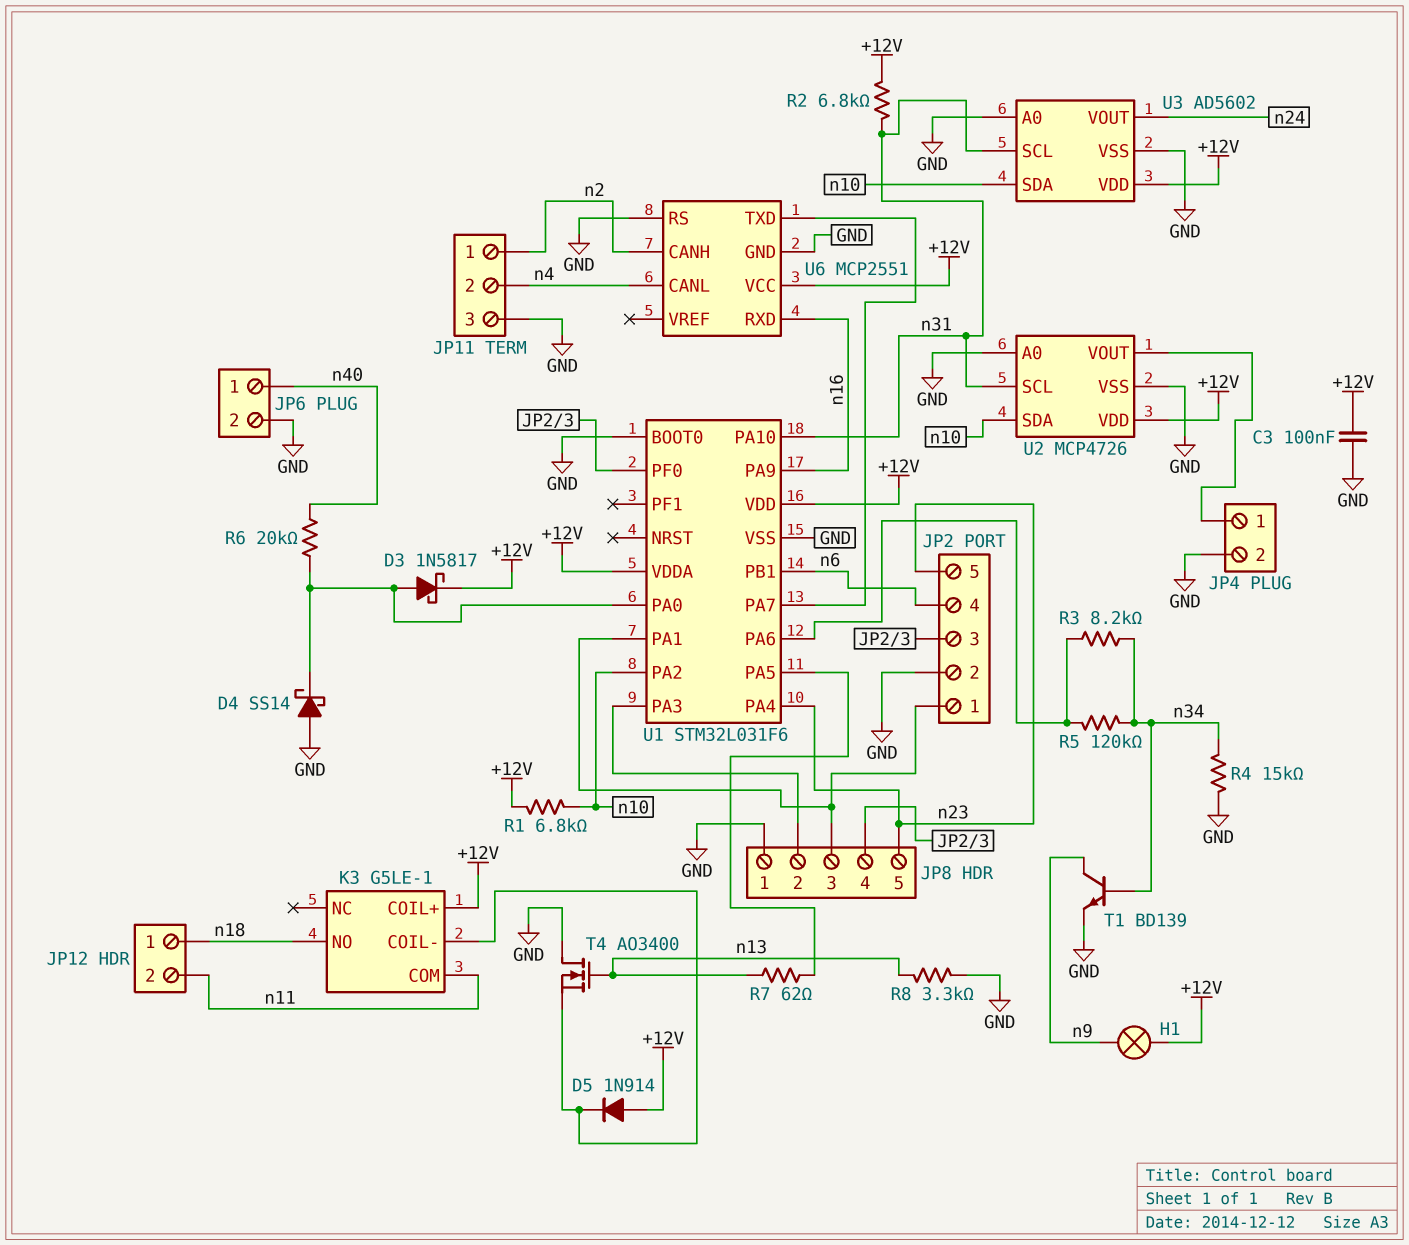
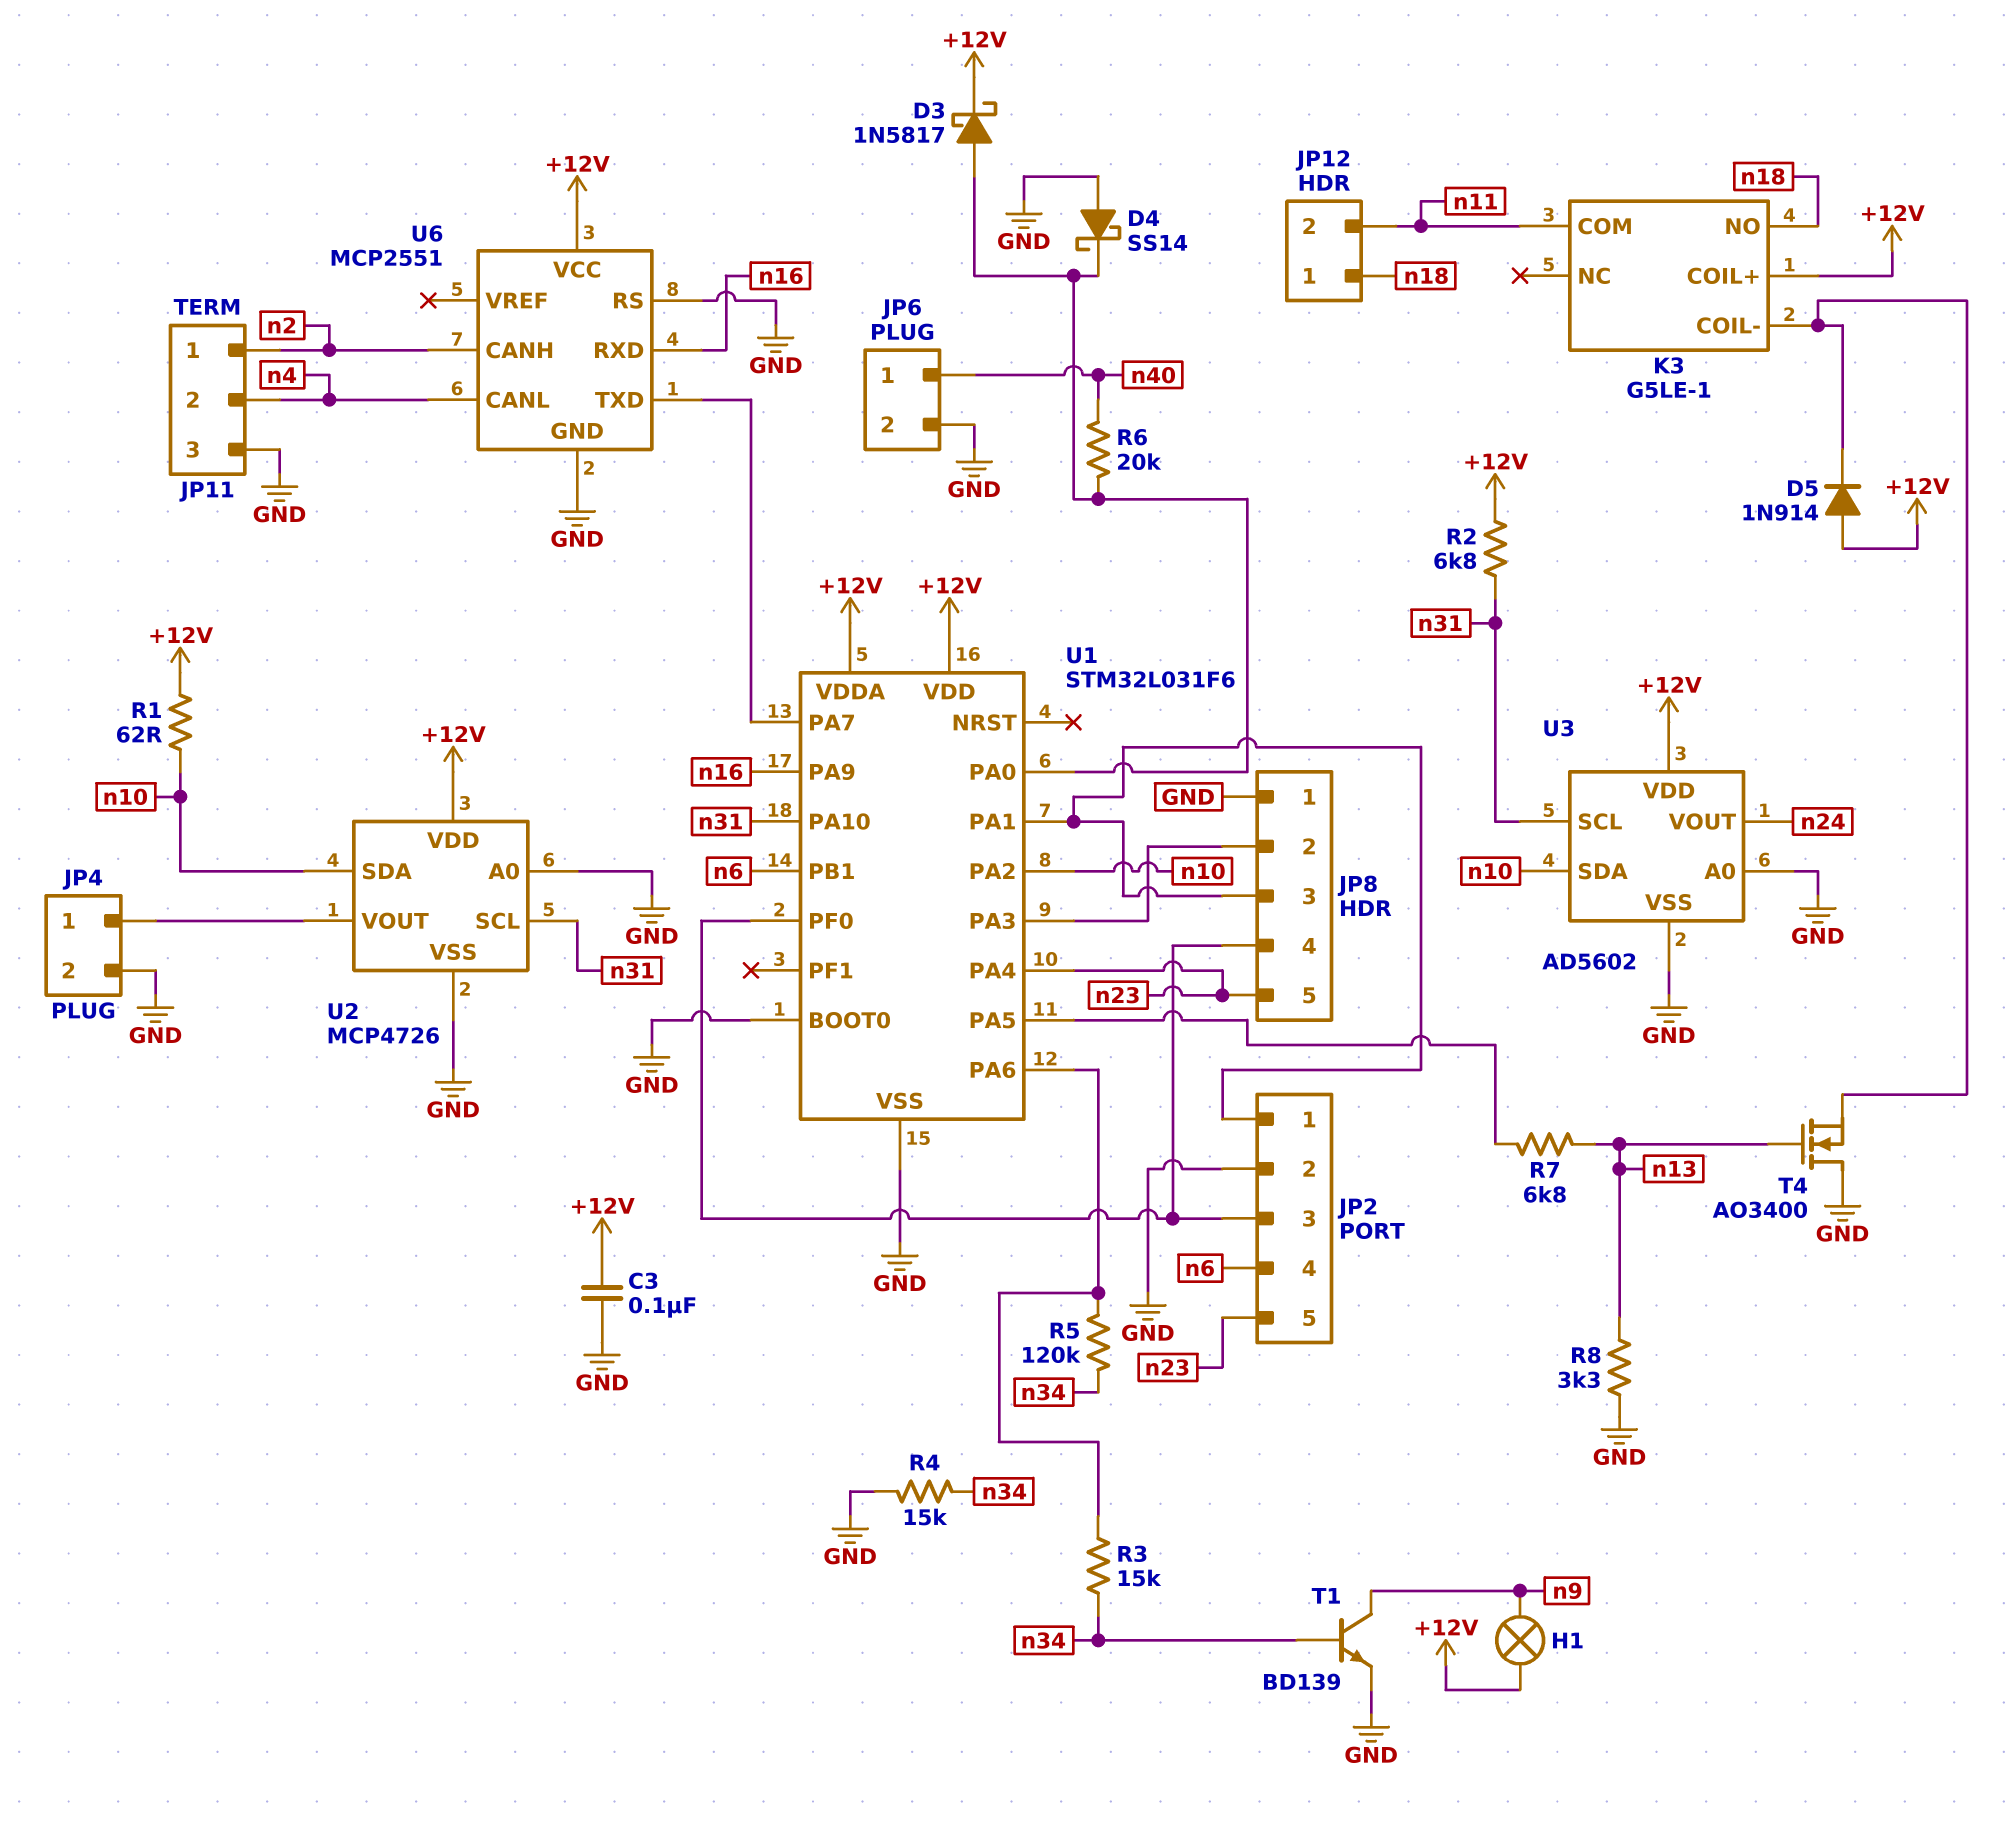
R1: 6.8k (+12V, n10) -> 62 (+12V, n10)
R3: 8.2k (U1/PA6, n34) -> 15k (U1/PA6, n34)
R7: 62 (U1/PA5, n13) -> 6.8k (U1/PA5, n13)

